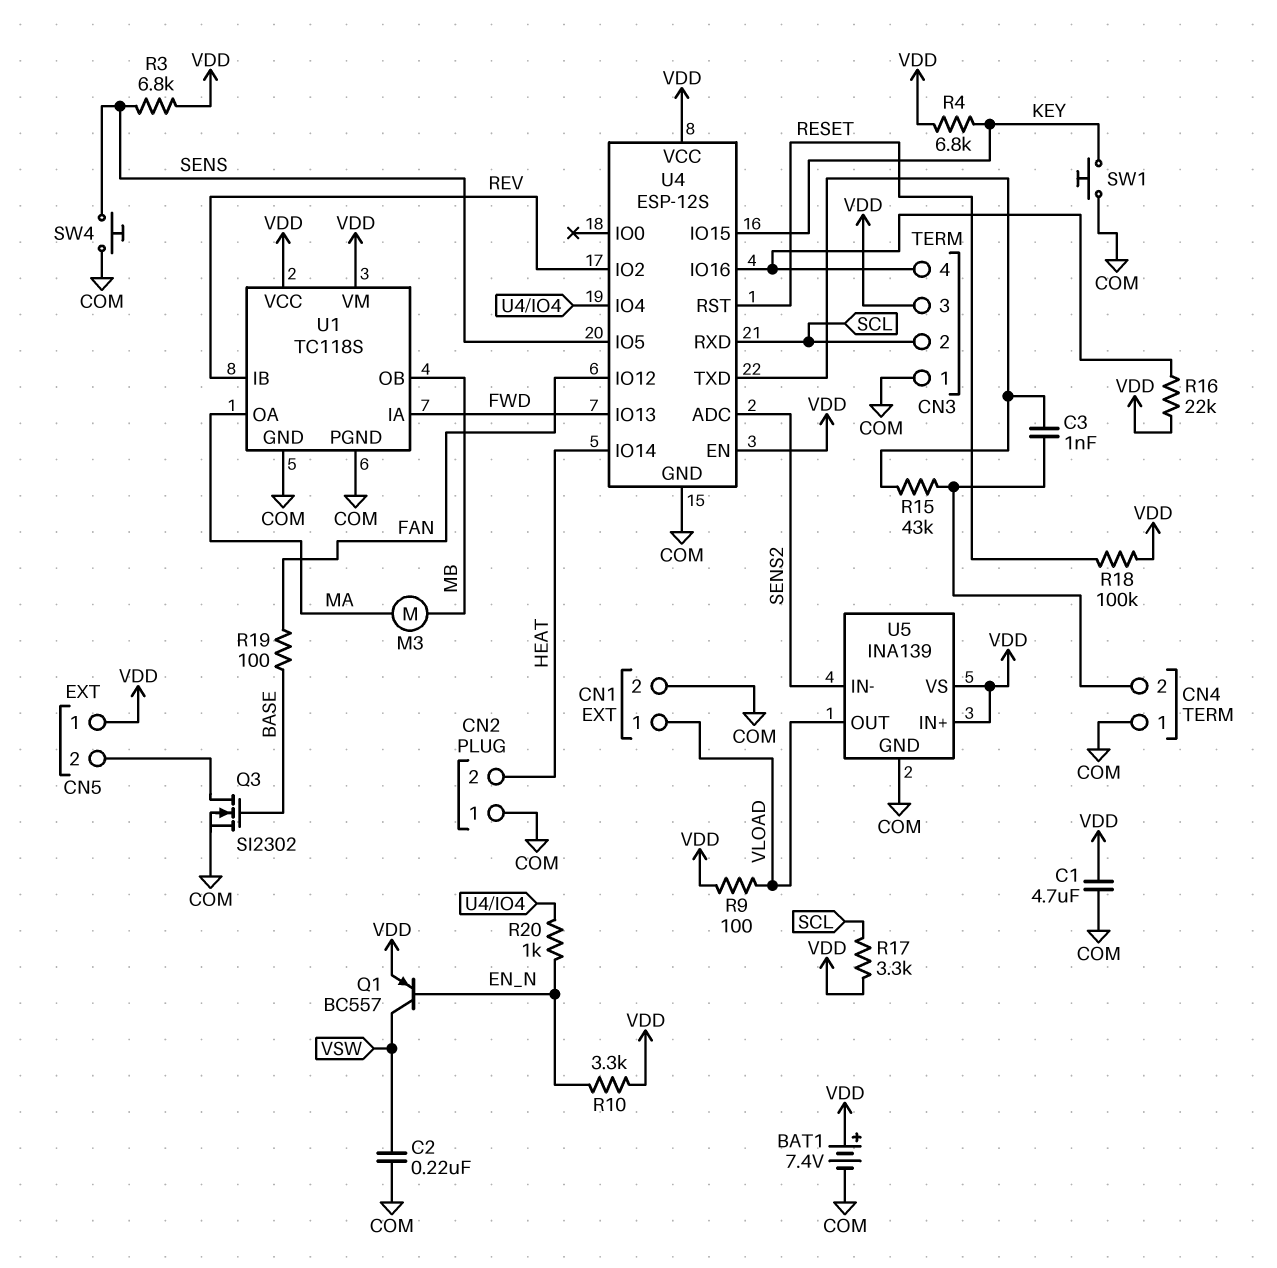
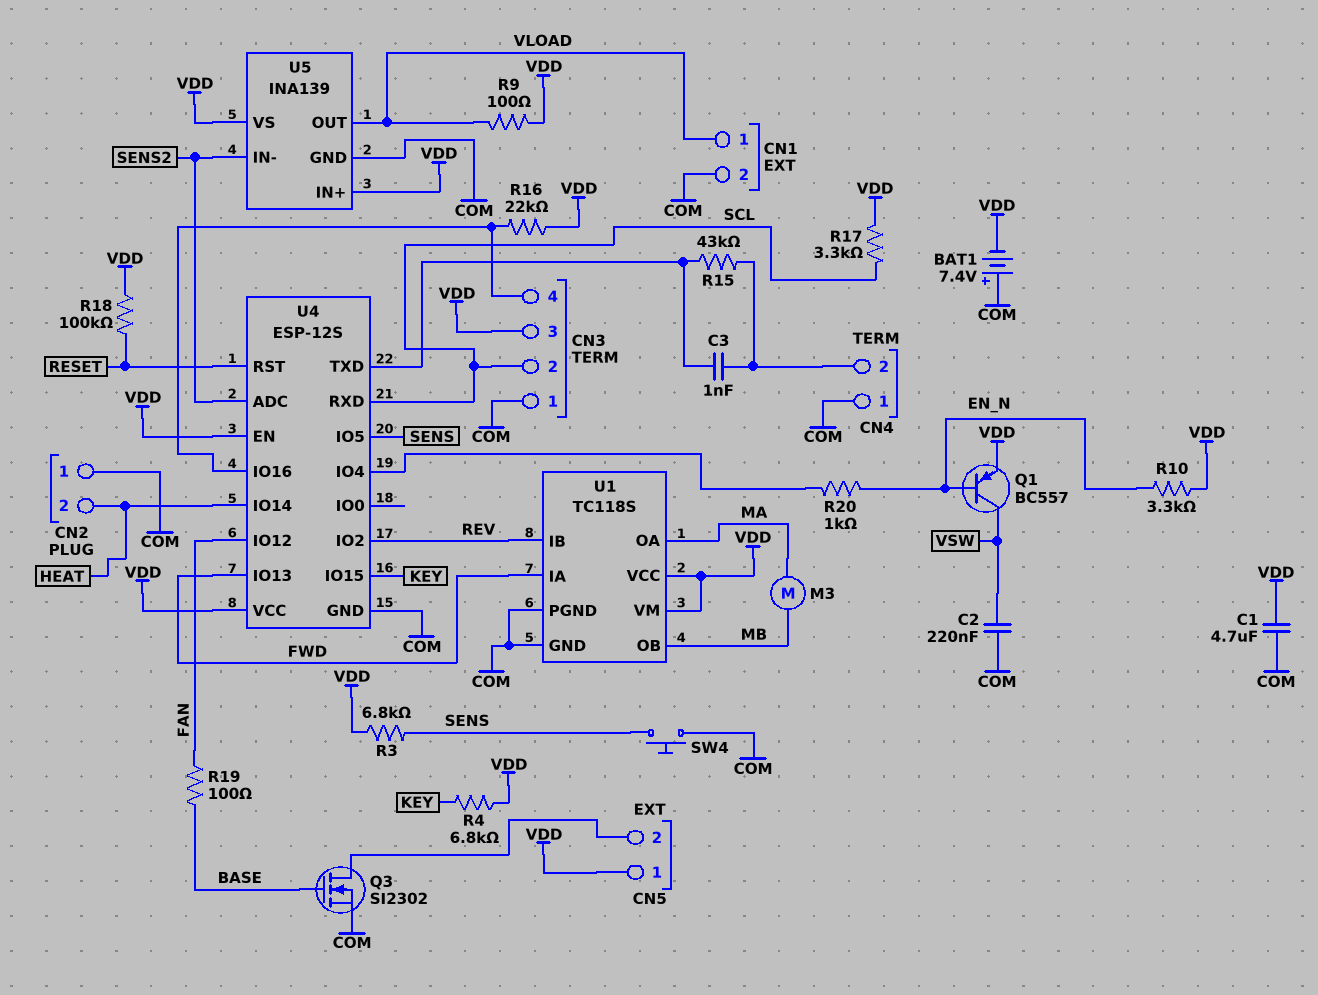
BAT1: 7.4V (plus VDD, minus COM) -> 7.4V (plus COM, minus VDD)
SW1: button (COM, KEY) -> none

